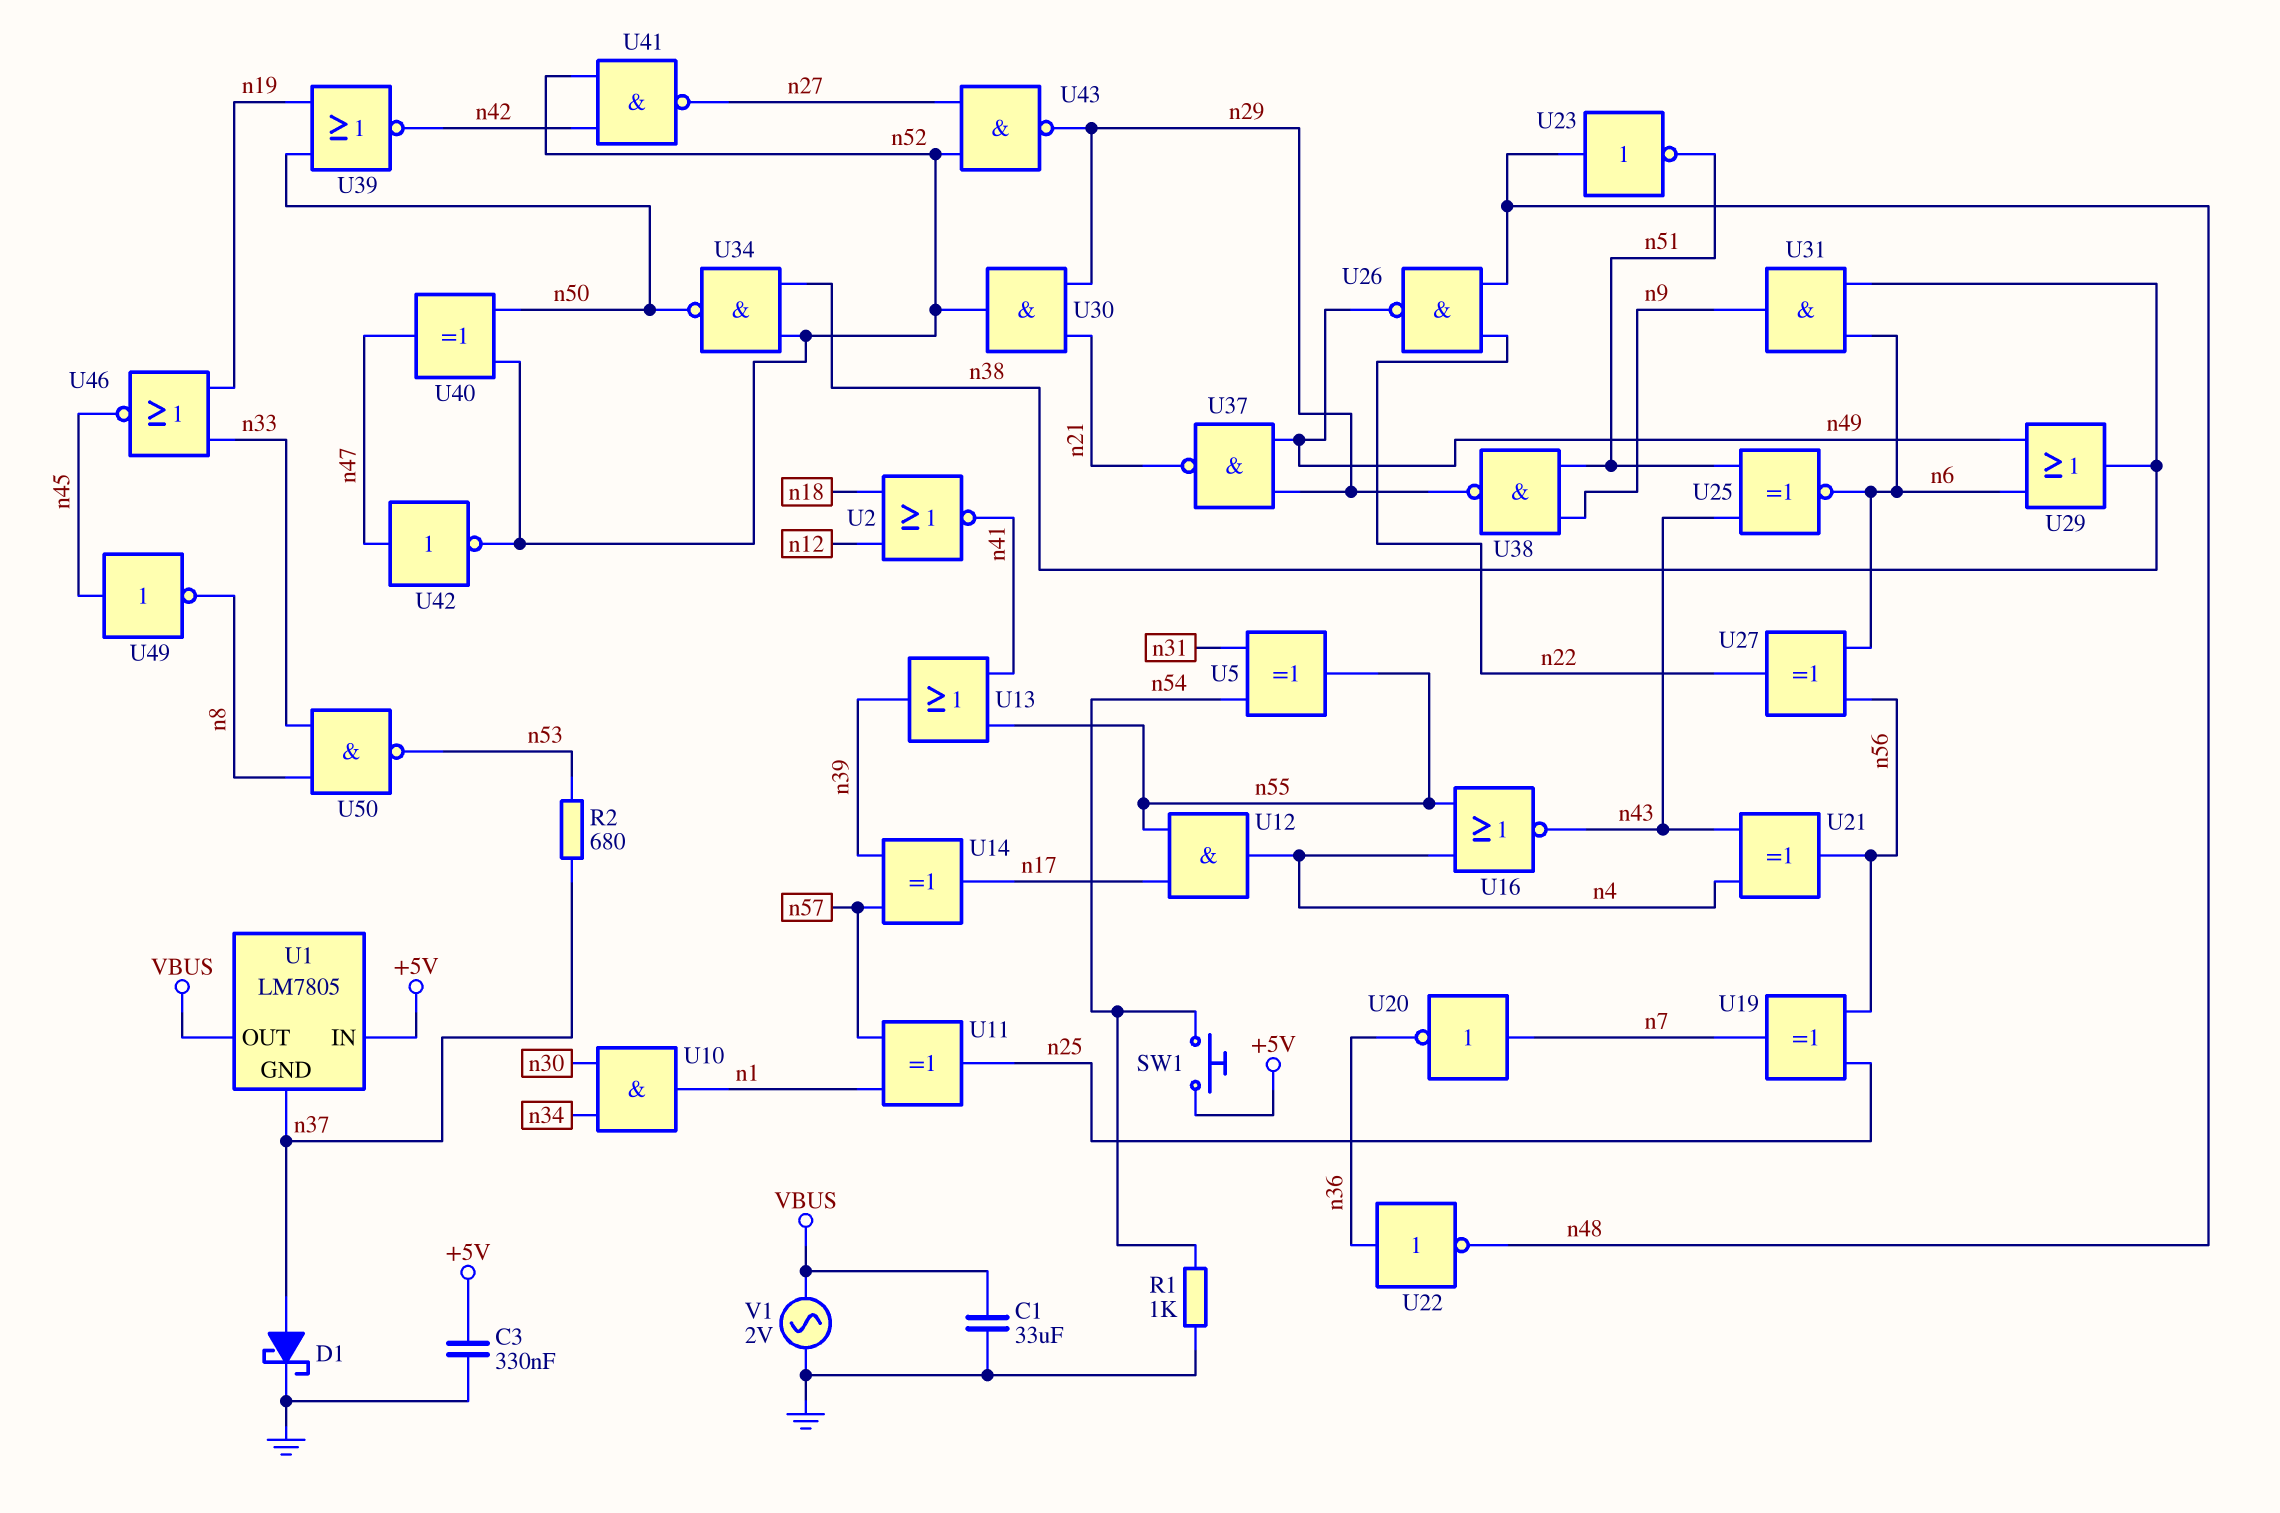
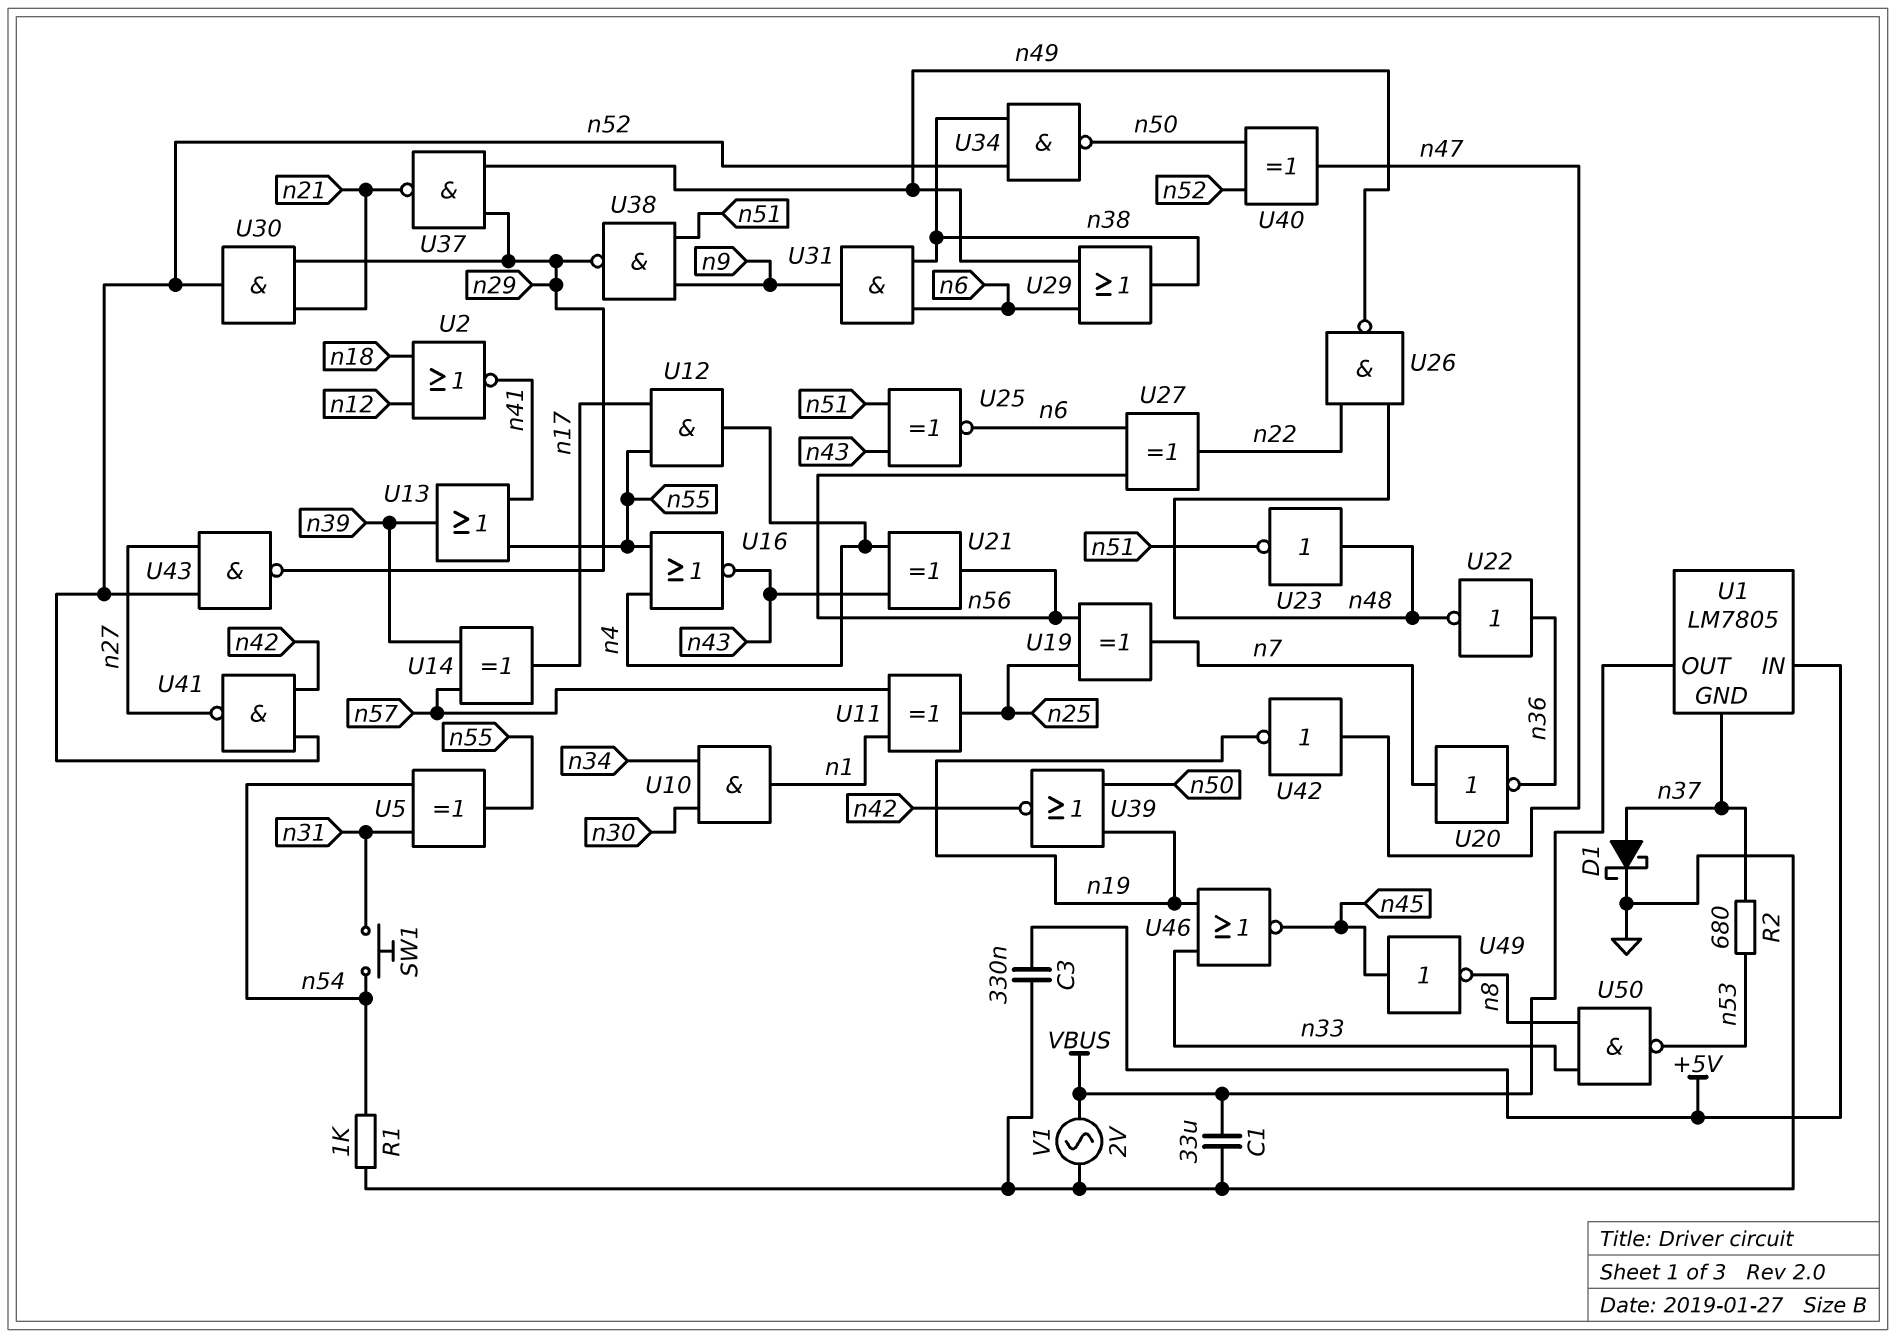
SW1: button (+5V, n54) -> button (n31, n54)
U42: NOT (in n47, out n52) -> NOT (in n47, out n19)

